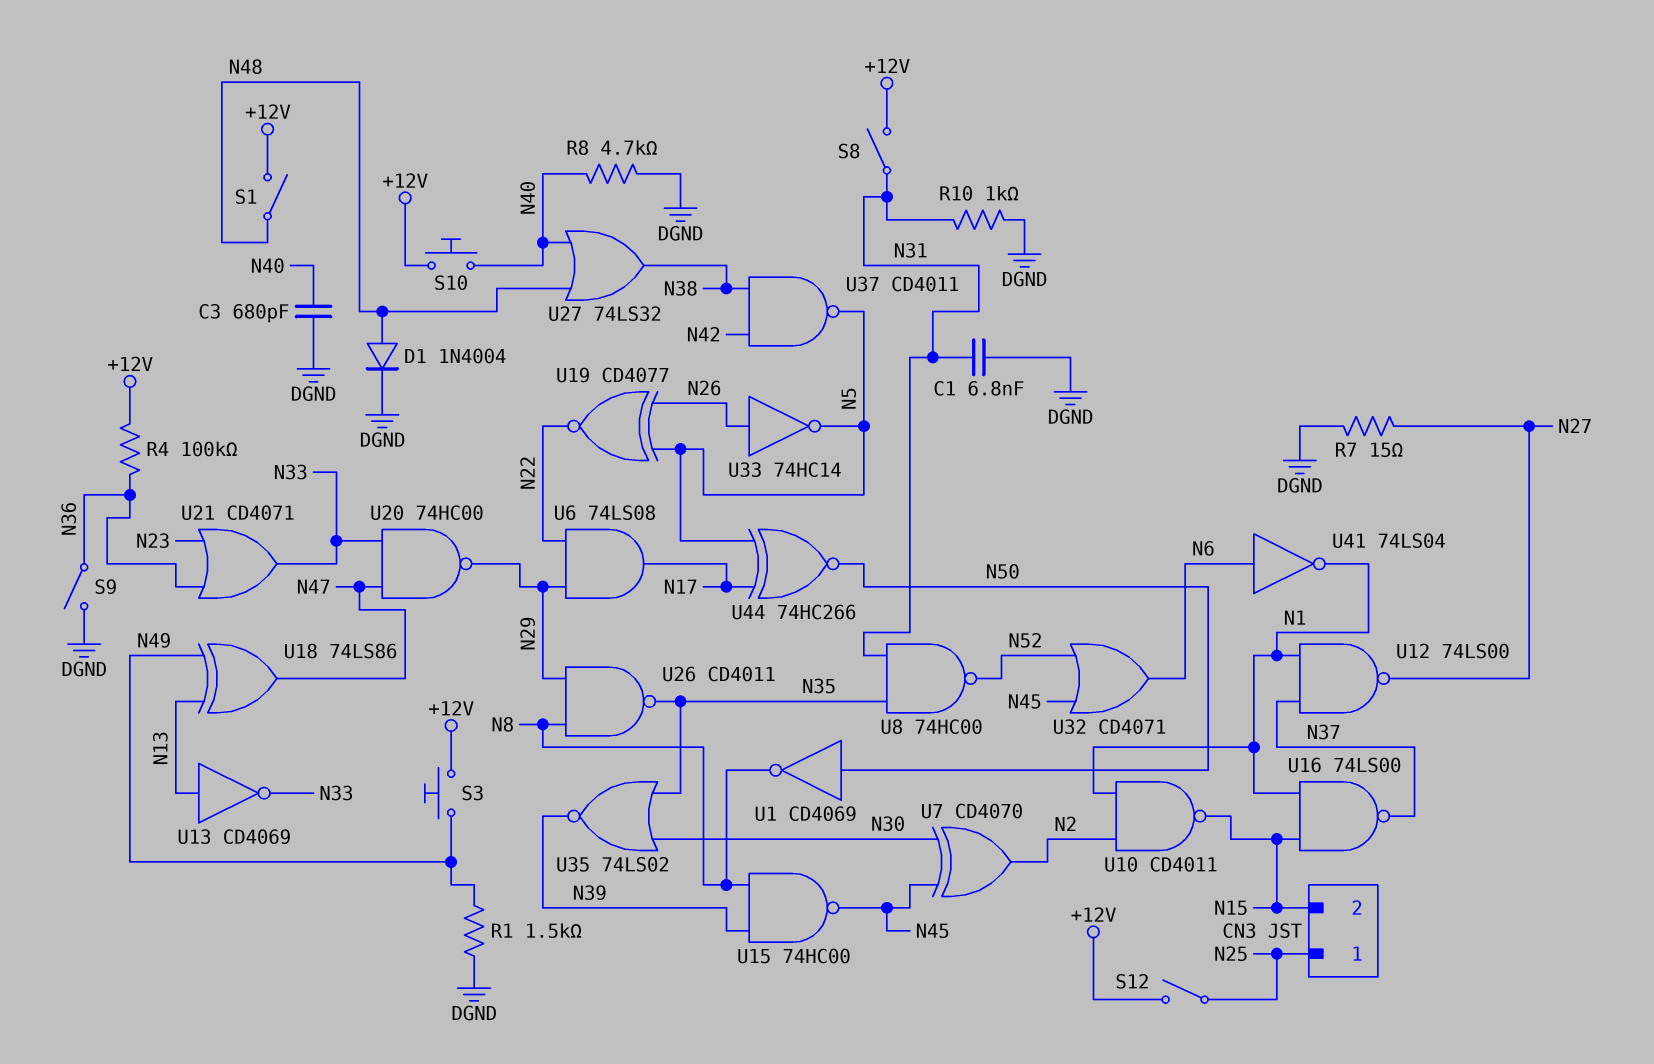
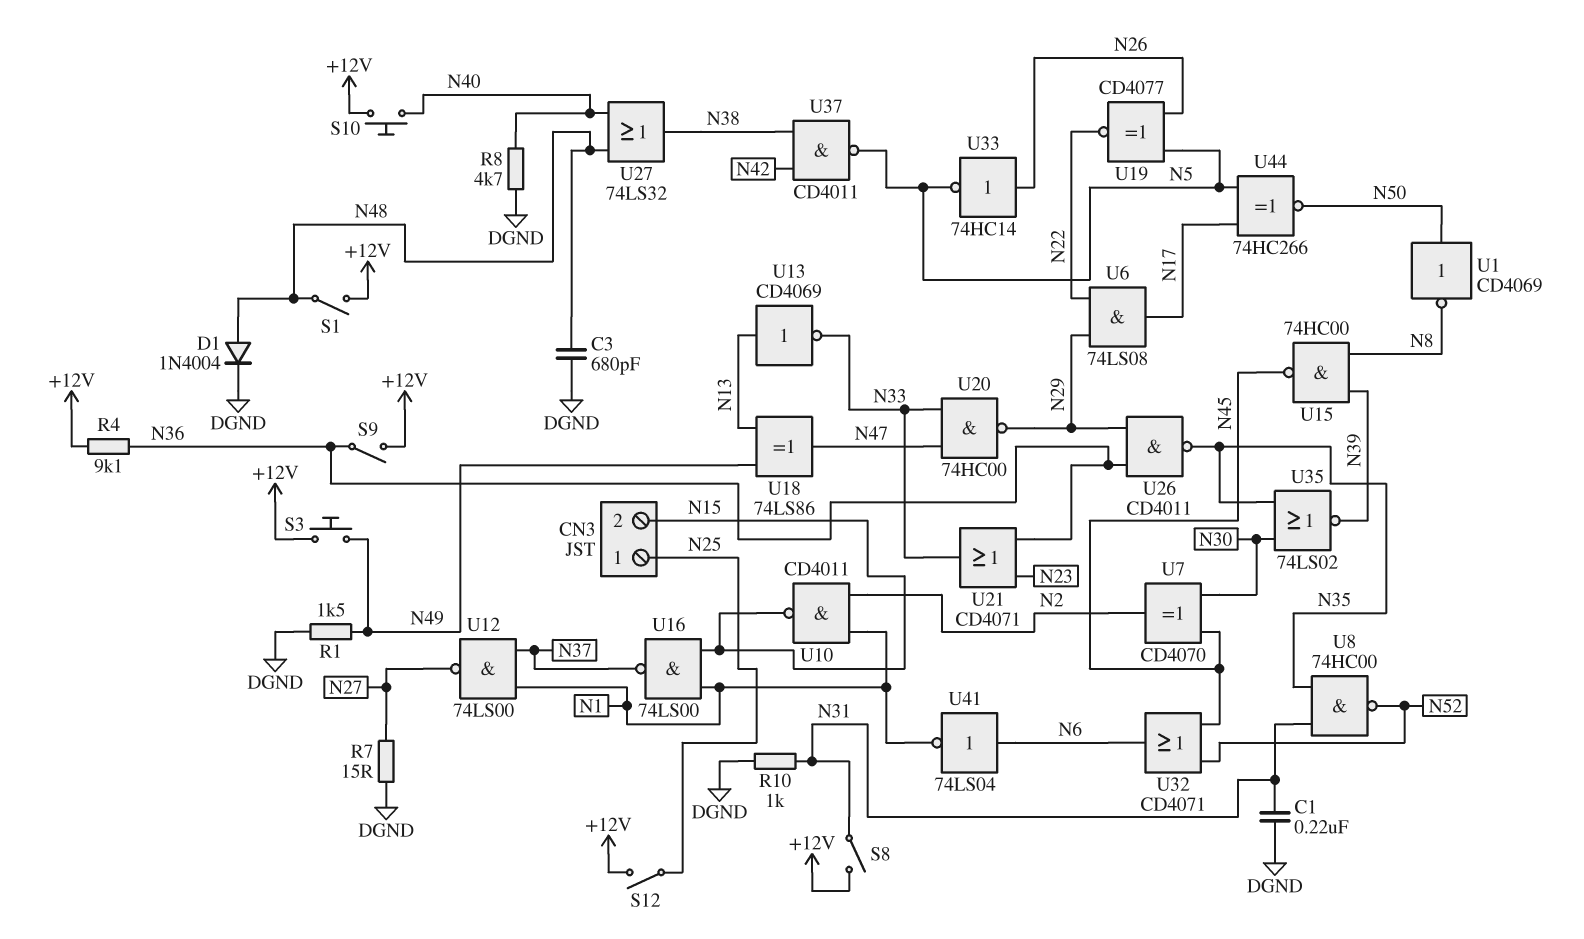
C1: 6.8nF (DGND, N31) -> 220nF (DGND, N31)
C3: 680pF (DGND, N40) -> 680pF (DGND, N48)
R4: 100k (+12V, N36) -> 9.1k (+12V, N36)
S9: switch (DGND, N36) -> switch (+12V, N36)
U26: NAND CD4011 (in N8, in N29, out N35) -> NAND CD4011 (in N29, in N36, out N35)

